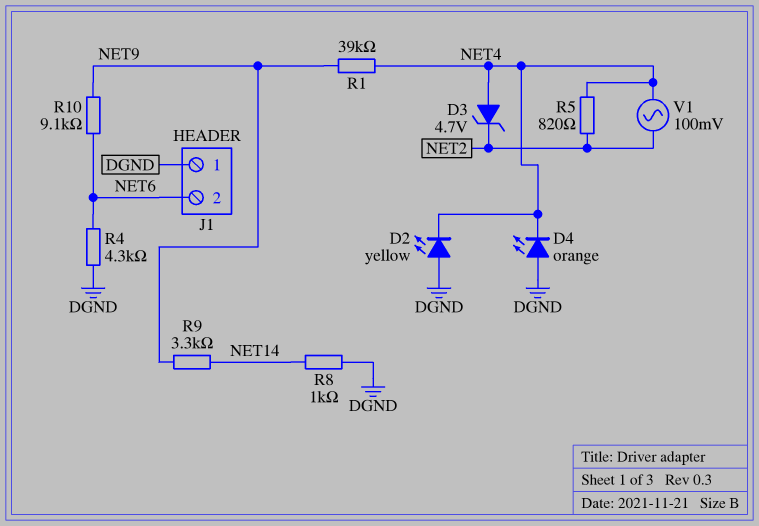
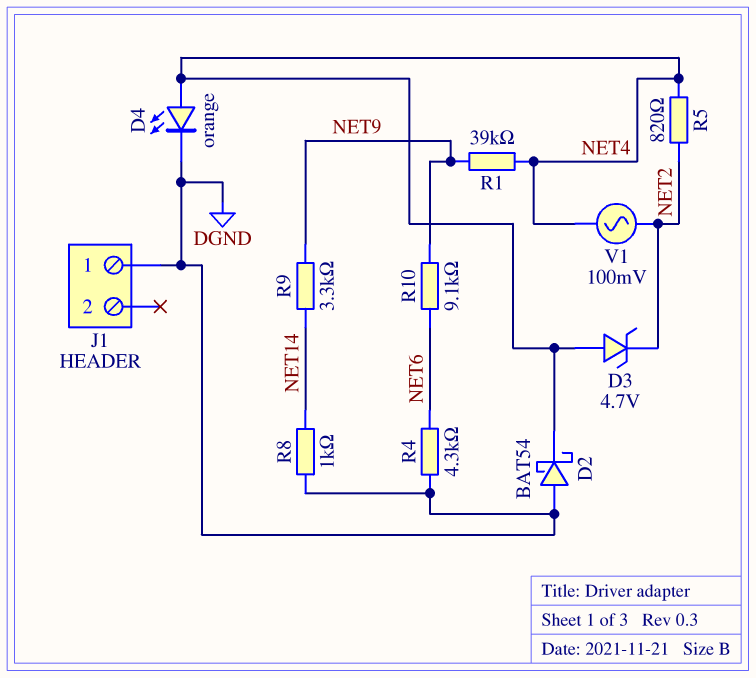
D2: LED yellow (A DGND, K NET4) -> schottky BAT54 (A DGND, K NET4)
D4: LED orange (A DGND, K NET4) -> LED orange (A NET4, K DGND)
J1 pin 2: NET6 -> none

